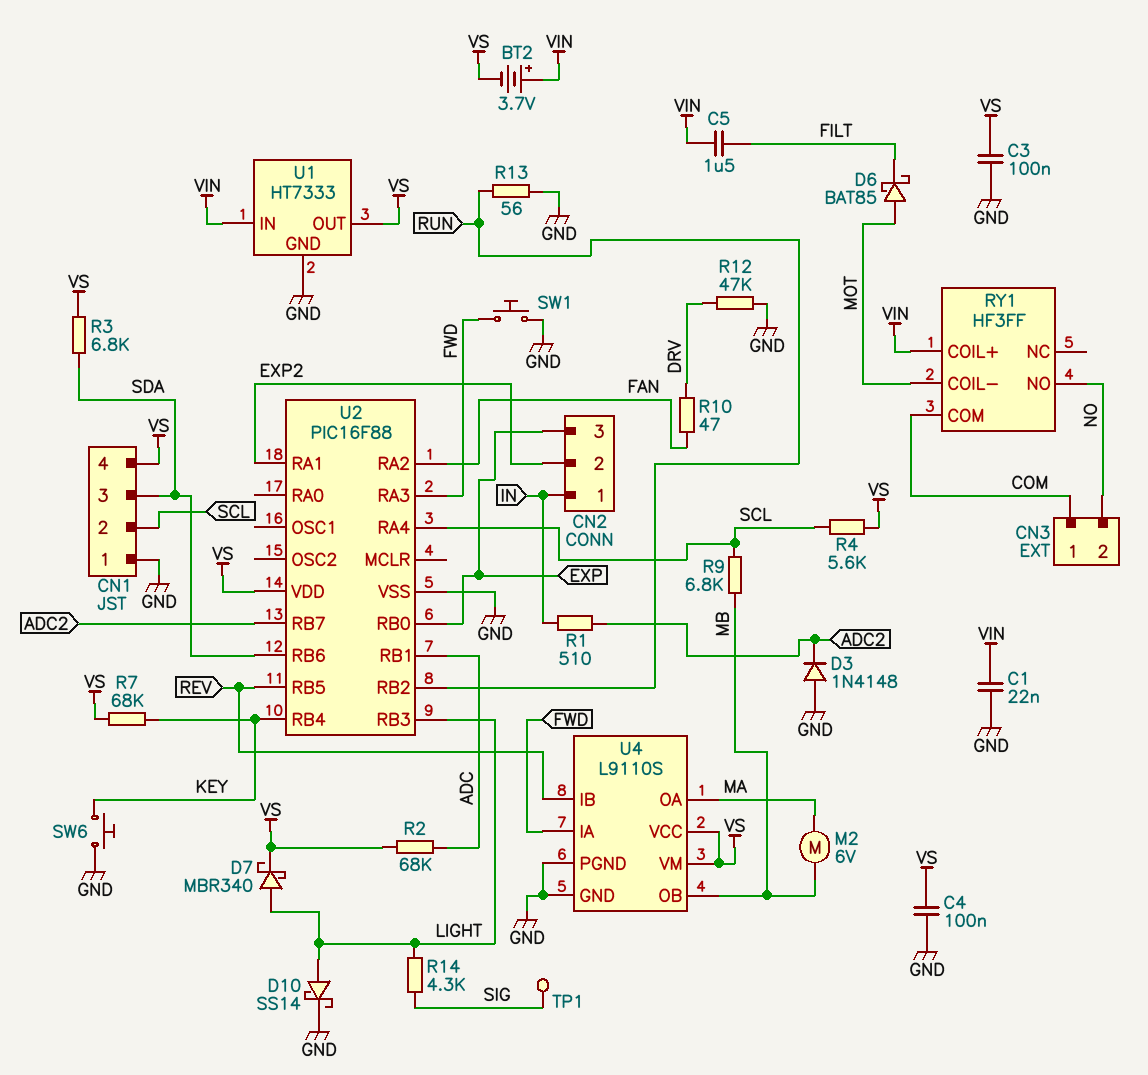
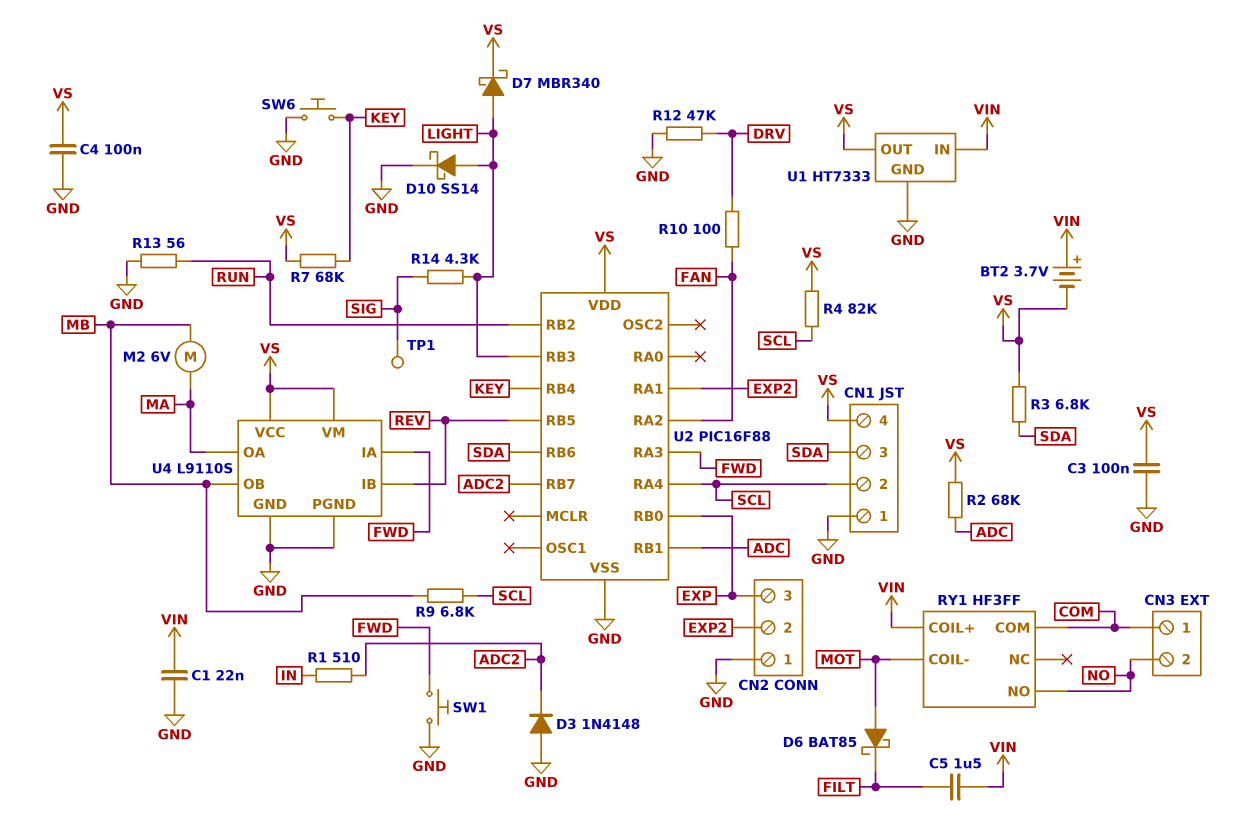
CN2 pin 1: IN -> GND
R4: 5.6k (SCL, VS) -> 82k (SCL, VS)
R10: 47 (DRV, FAN) -> 100 (DRV, FAN)

